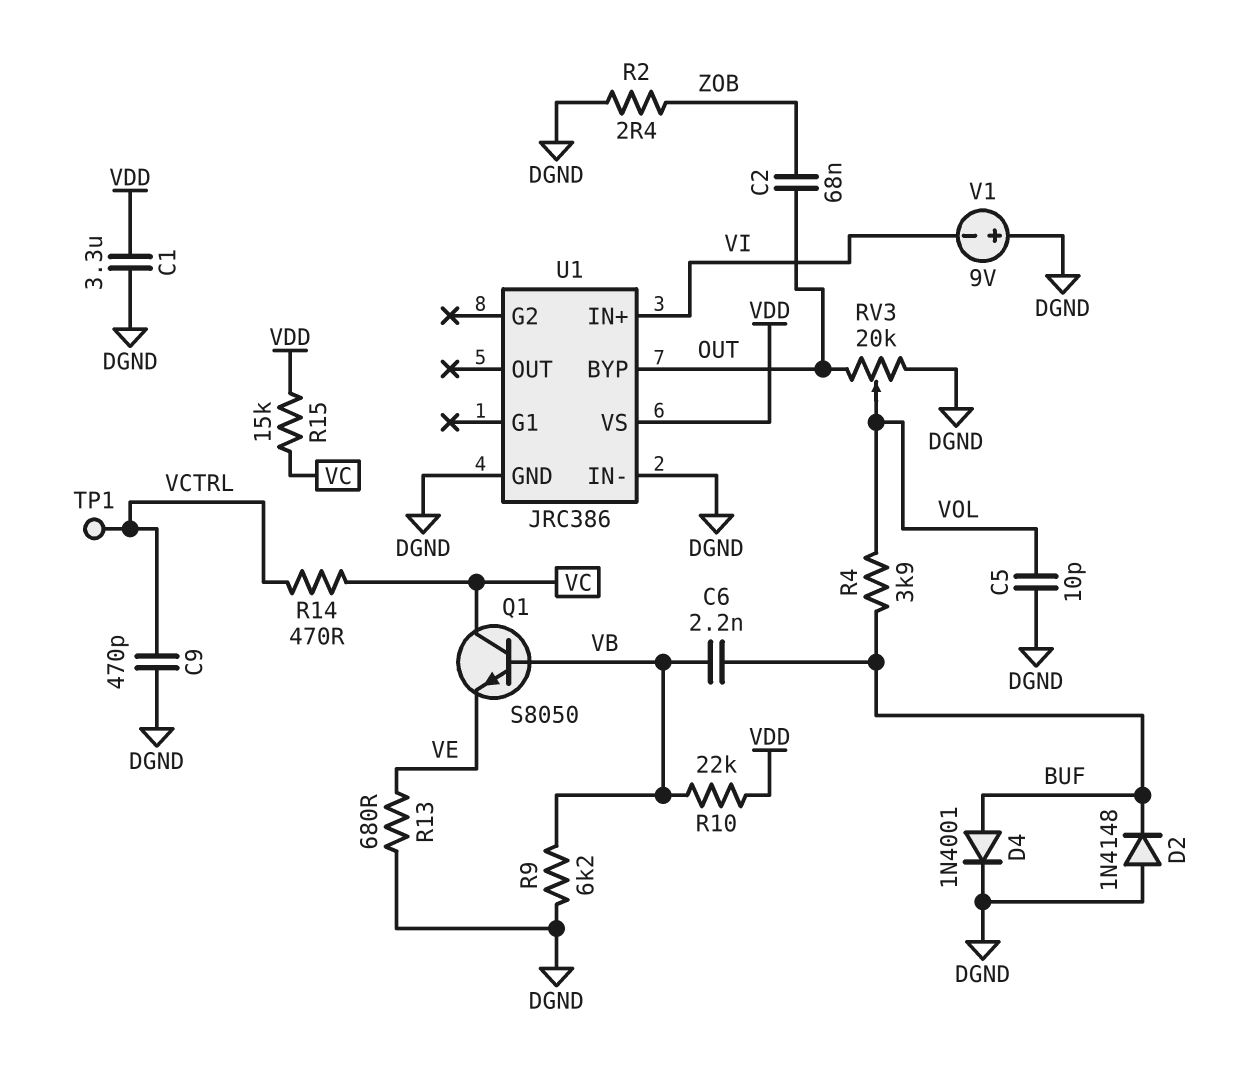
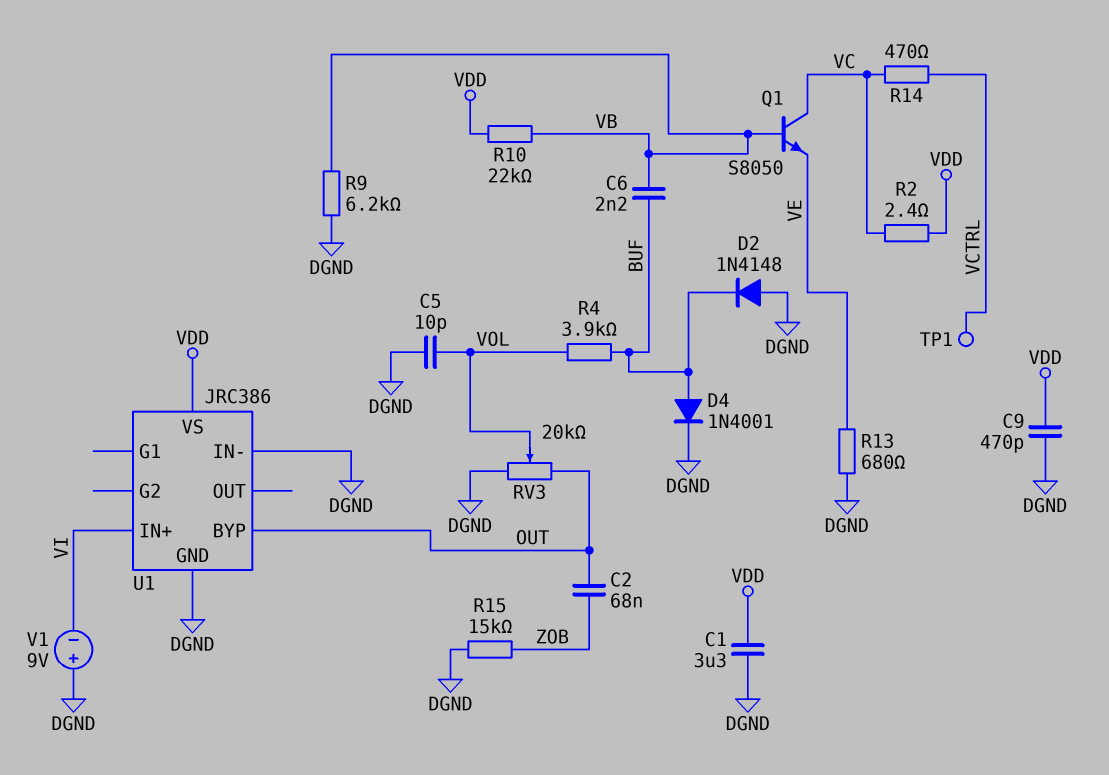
C9: 470pF (DGND, VCTRL) -> 470pF (DGND, VDD)
R2: 2.4 (DGND, ZOB) -> 2.4 (VC, VDD)
R15: 15k (VC, VDD) -> 15k (DGND, ZOB)

